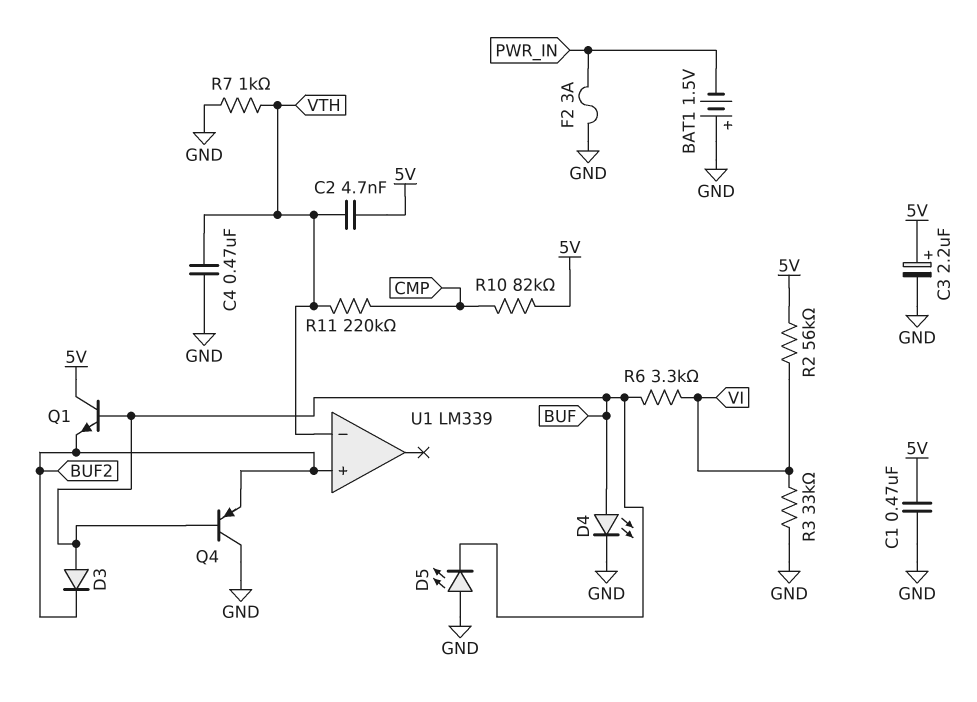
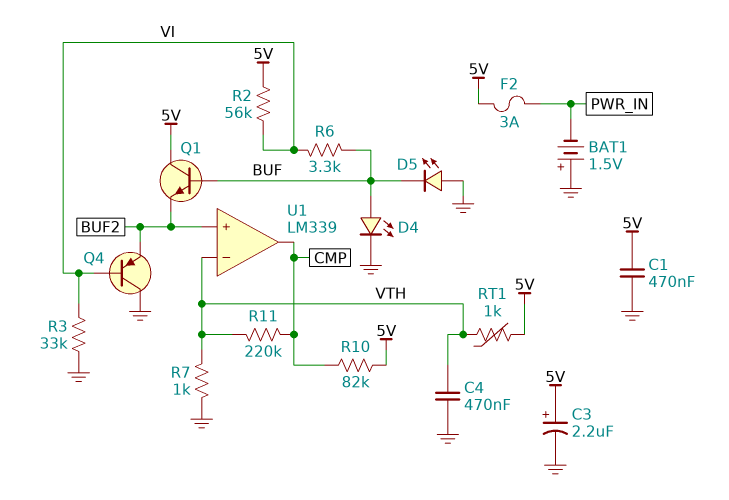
C2: 4.7nF (5V, VTH) -> none
D3: diode (A BUF, K BUF2) -> none
F2: 3A (GND, PWR_IN) -> 3A (5V, PWR_IN)
Q4: PNP (B BUF, C GND, E BUF2) -> PNP (B VI, C GND, E BUF2)
RT1: none -> 1k (5V, VTH)
U1 pin out: none -> CMP

